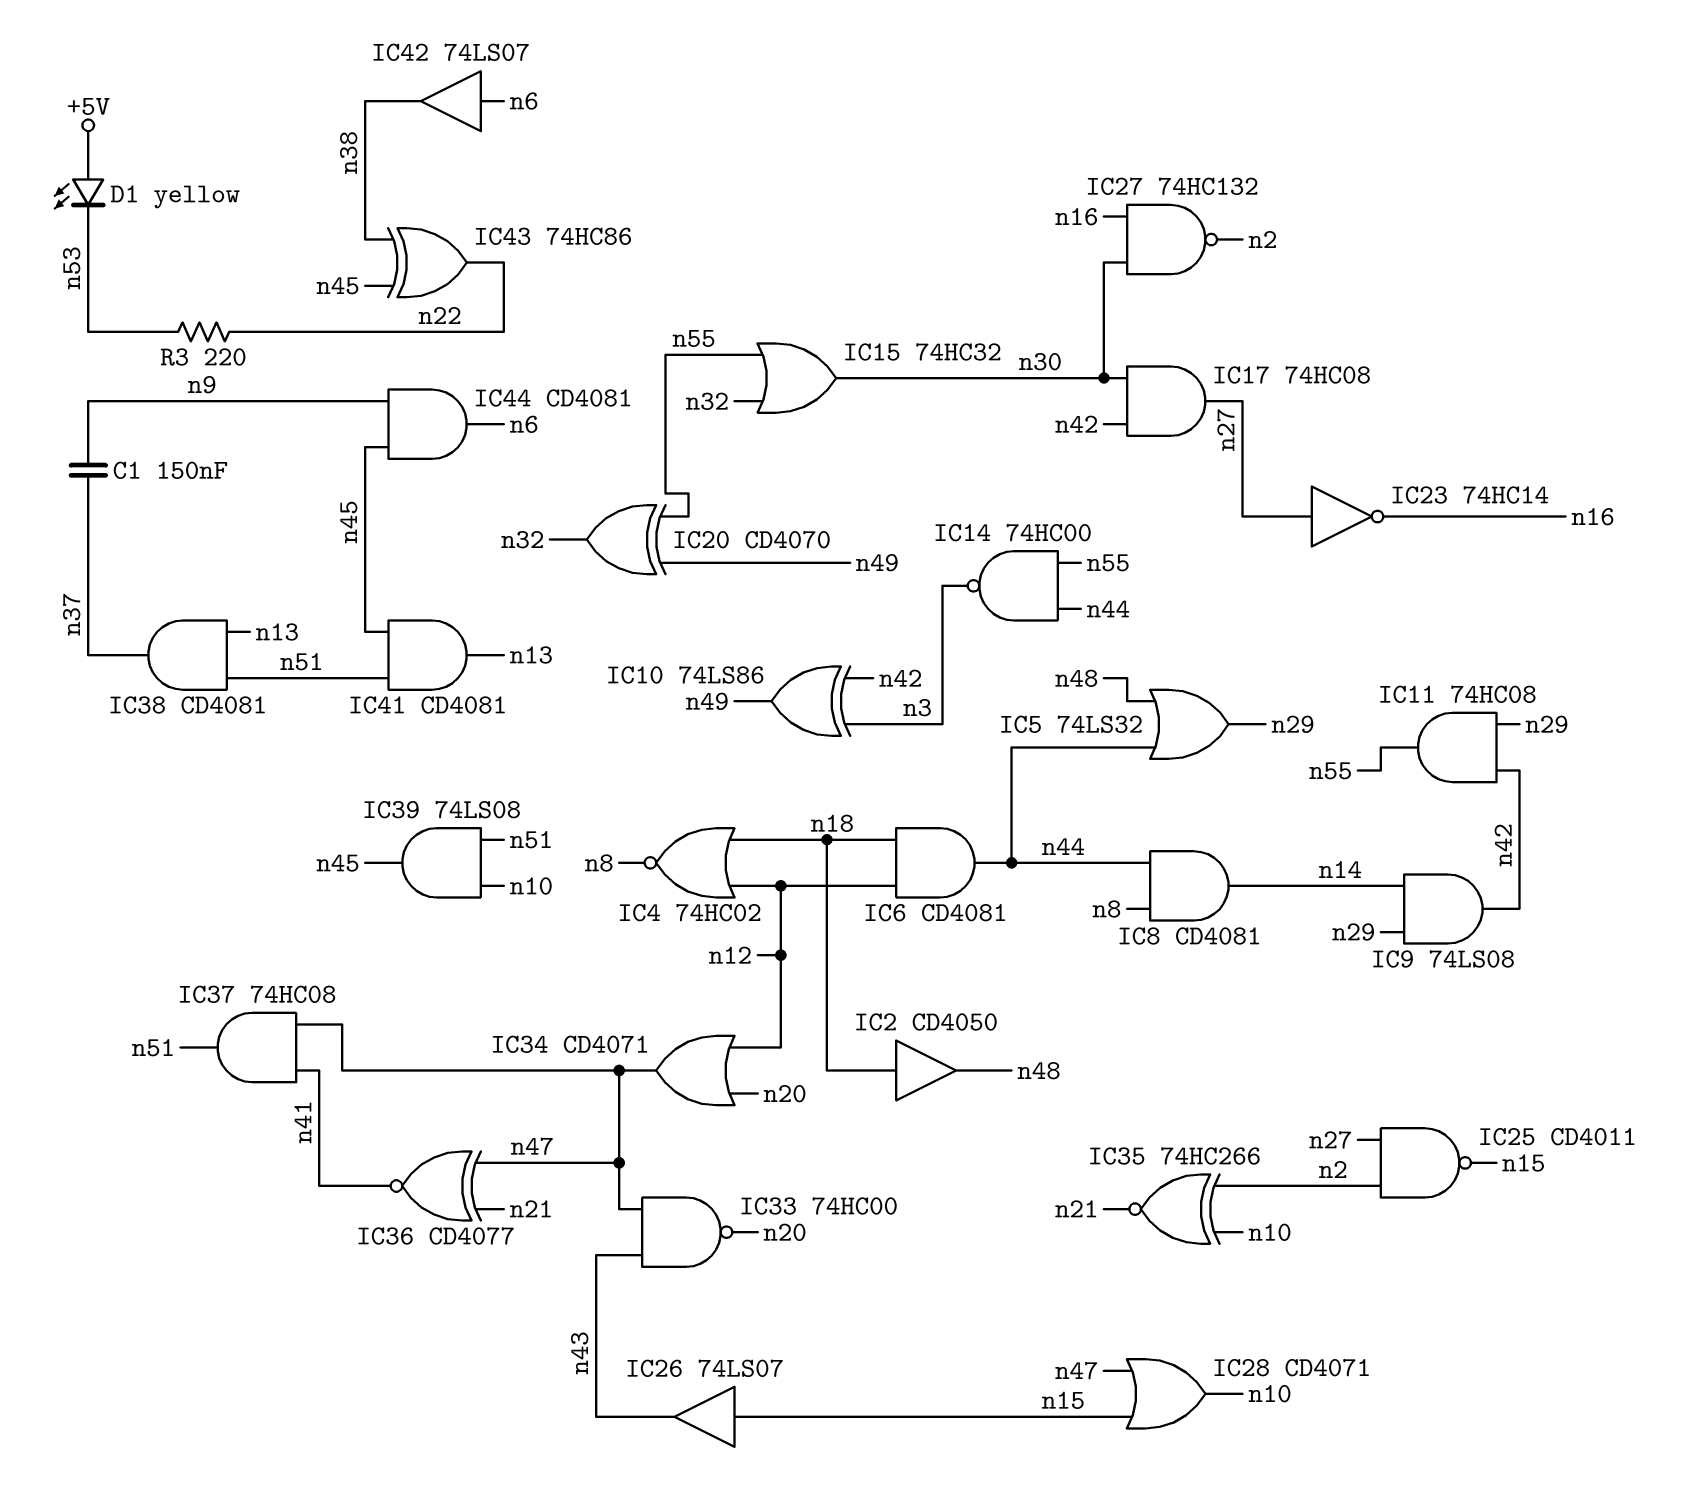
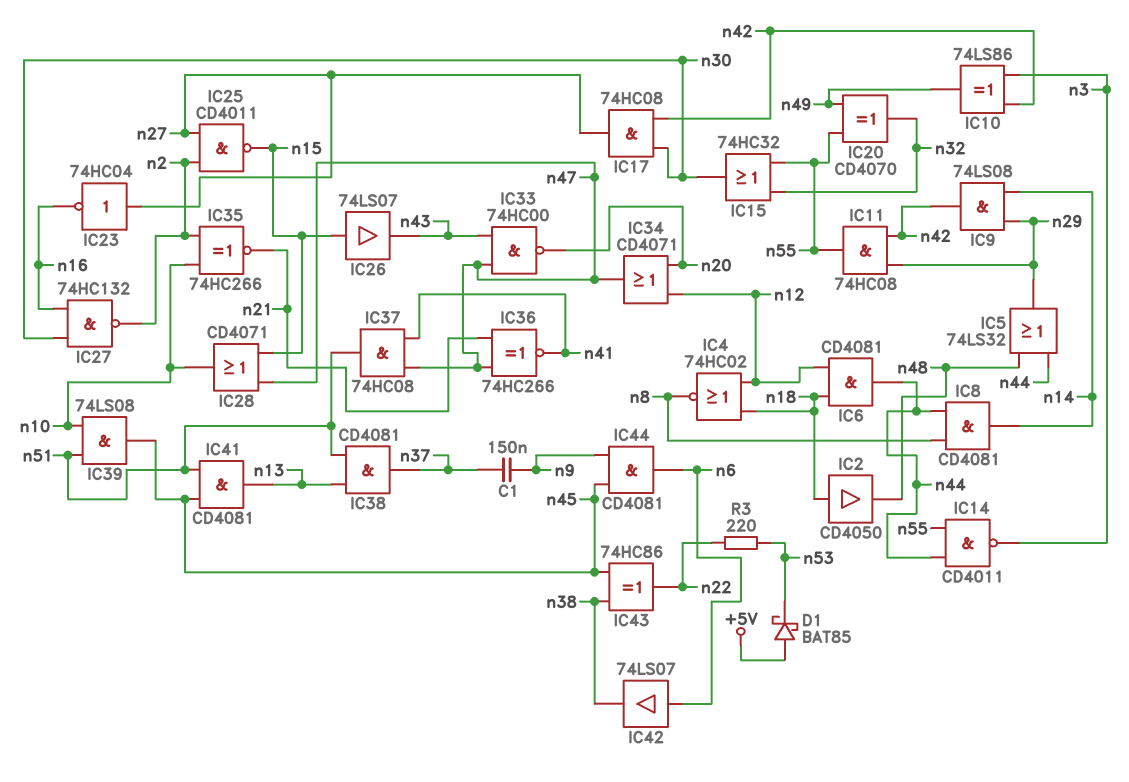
D1: LED yellow (A +5V, K n53) -> schottky BAT85 (A +5V, K n53)
IC14: NAND 74HC00 (in n44, in n55, out n3) -> NAND CD4011 (in n44, in n55, out n3)
IC23: NOT 74HC14 (in n27, out n16) -> NOT 74HC04 (in n27, out n16)
IC36: XNOR CD4077 (in n21, in n47, out n41) -> XNOR 74HC266 (in n21, in n47, out n41)

